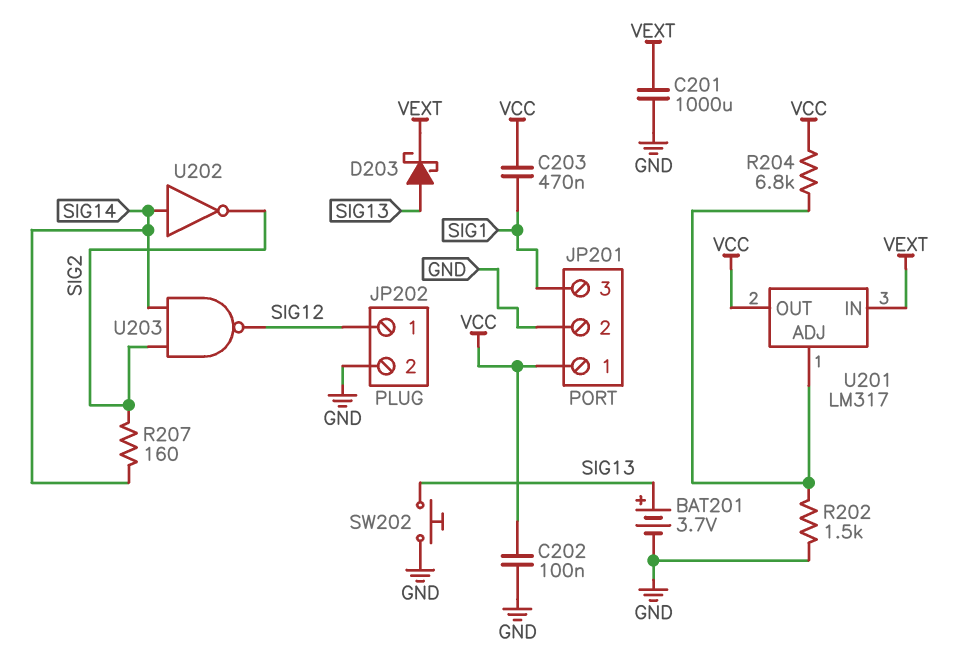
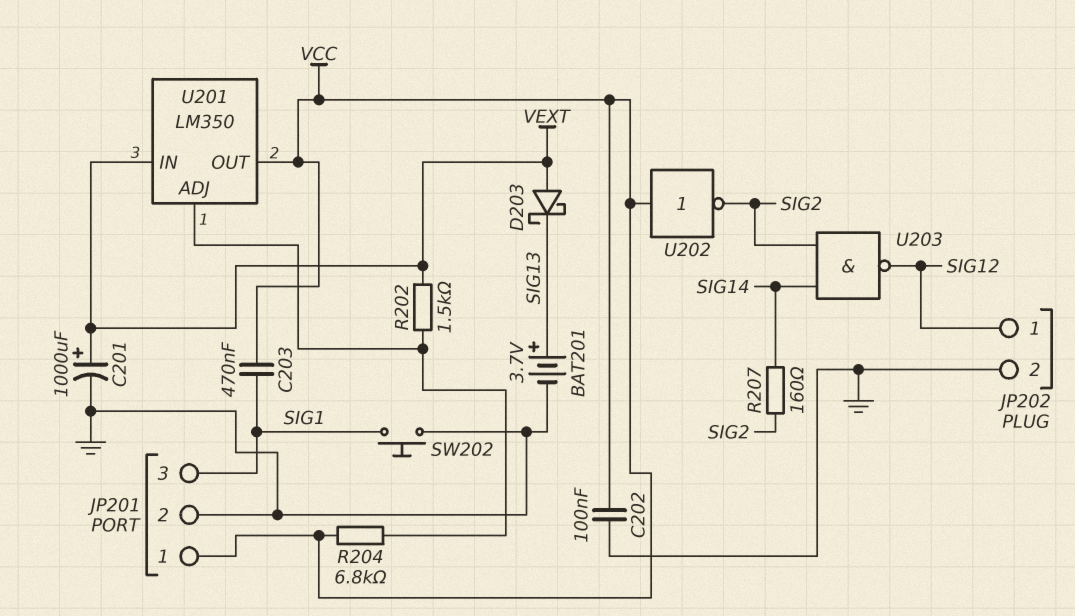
C201: 1000uF (GND, VEXT) -> 1000uF (plus VEXT, minus GND)
D203: schottky (A SIG13, K VEXT) -> schottky (A VEXT, K SIG13)
R202: 1.5k (GND, U201/ADJ) -> 1.5k (U201/ADJ, VEXT)
SW202: button (GND, SIG13) -> button (GND, SIG1)
U201: LM317 -> LM350
U202: NOT (in SIG14, out SIG2) -> NOT (in VCC, out SIG2)

